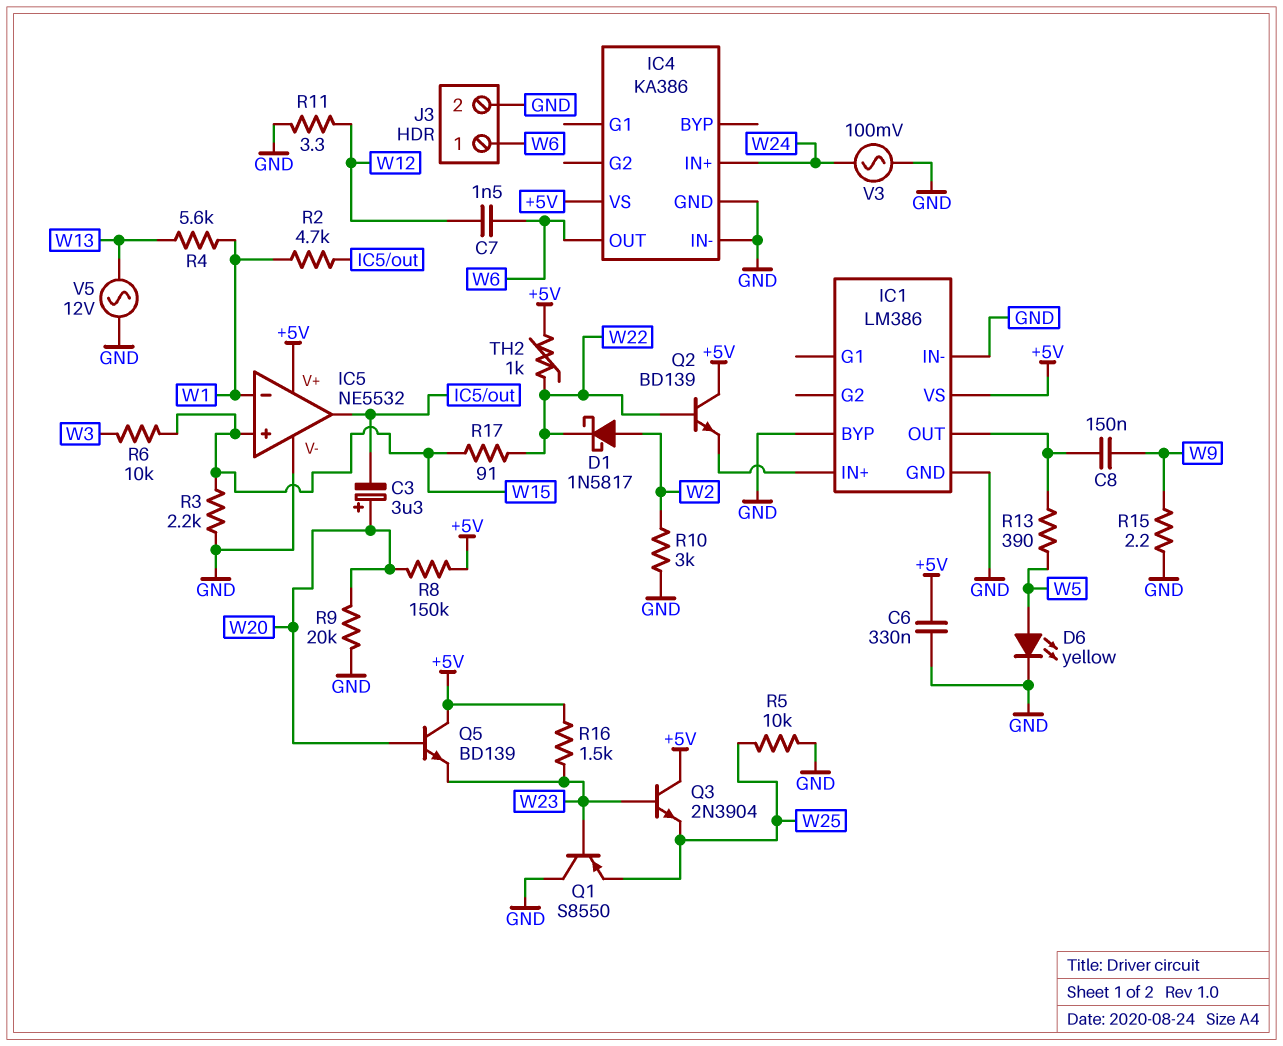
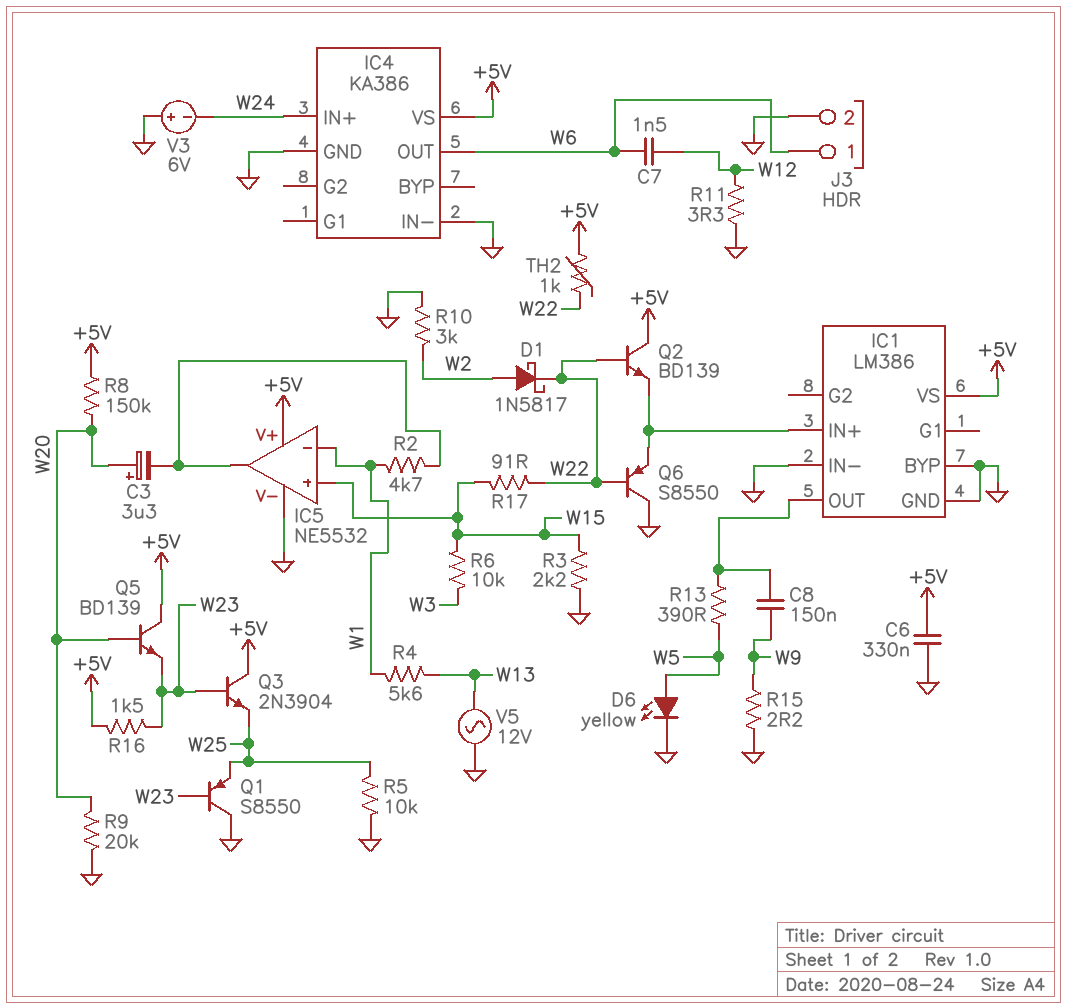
Q6: none -> PNP S8550 (B W22, C GND, E IC1/IN+)
V3: AC 100mV (GND, W24) -> 6V (plus GND, minus W24)

